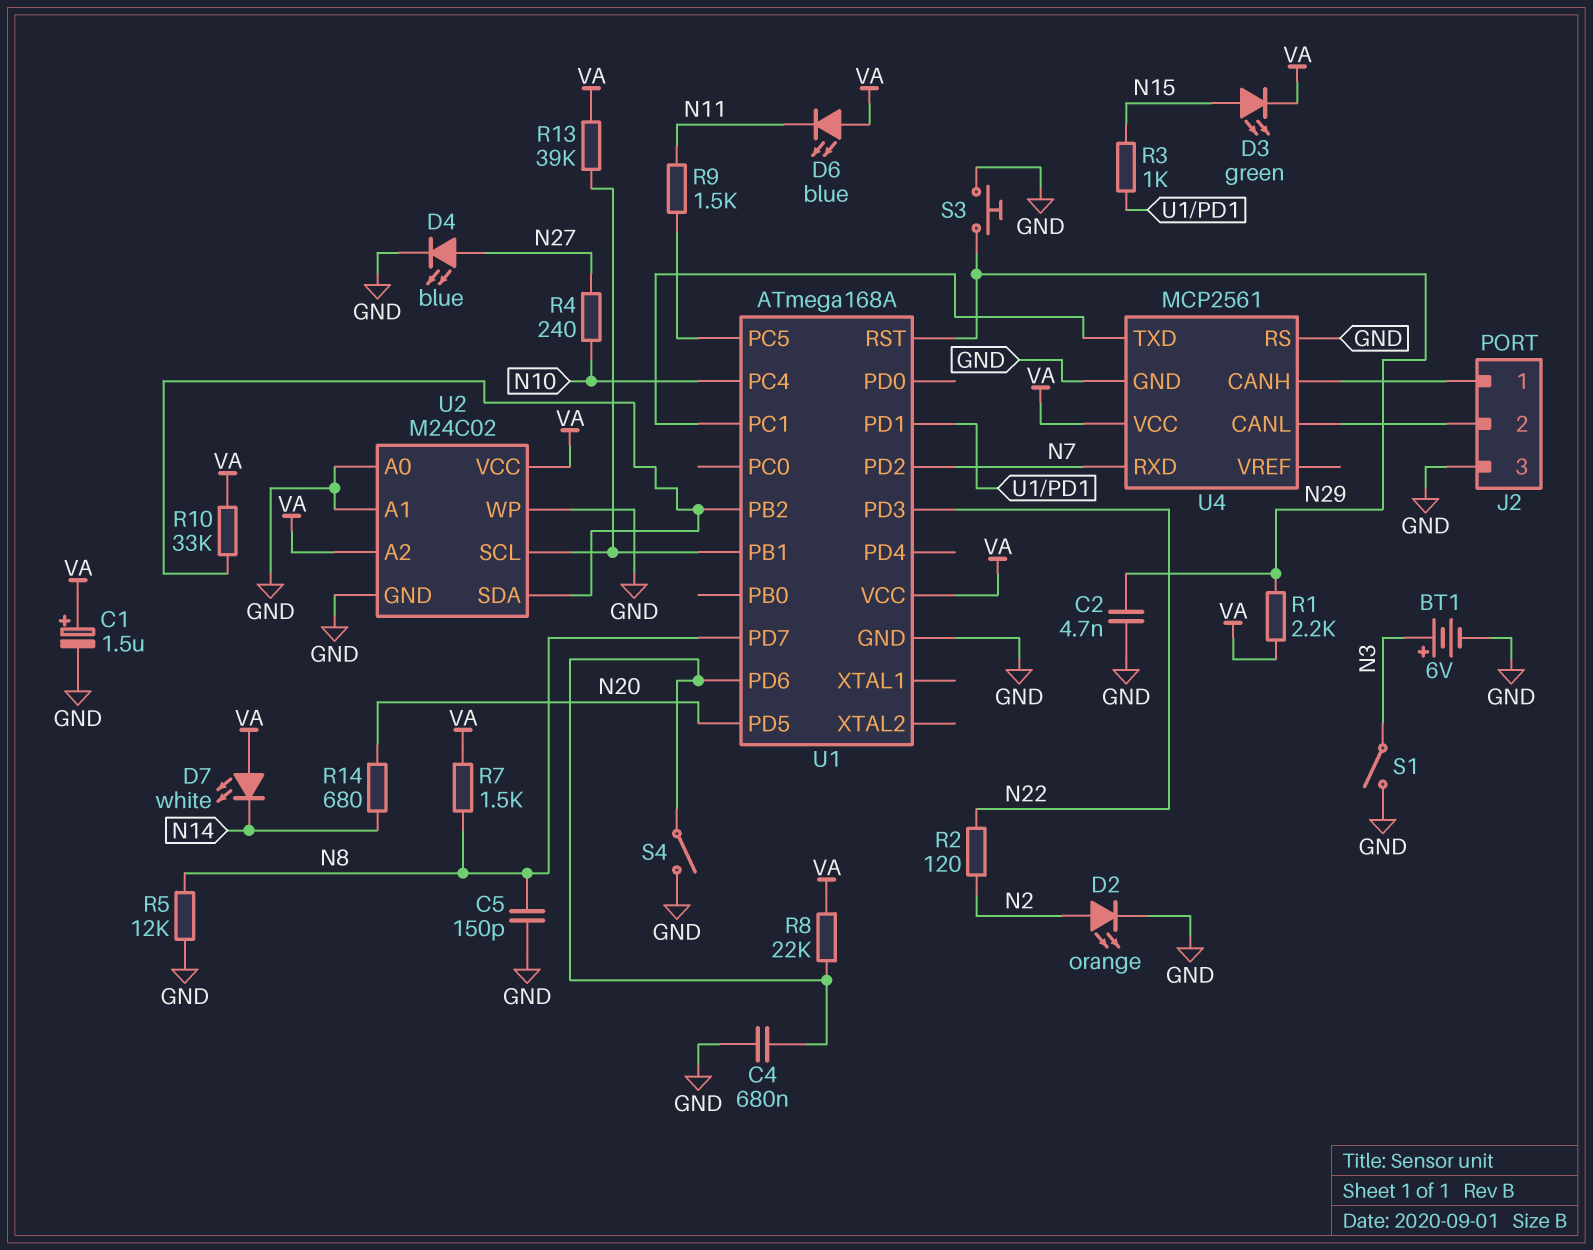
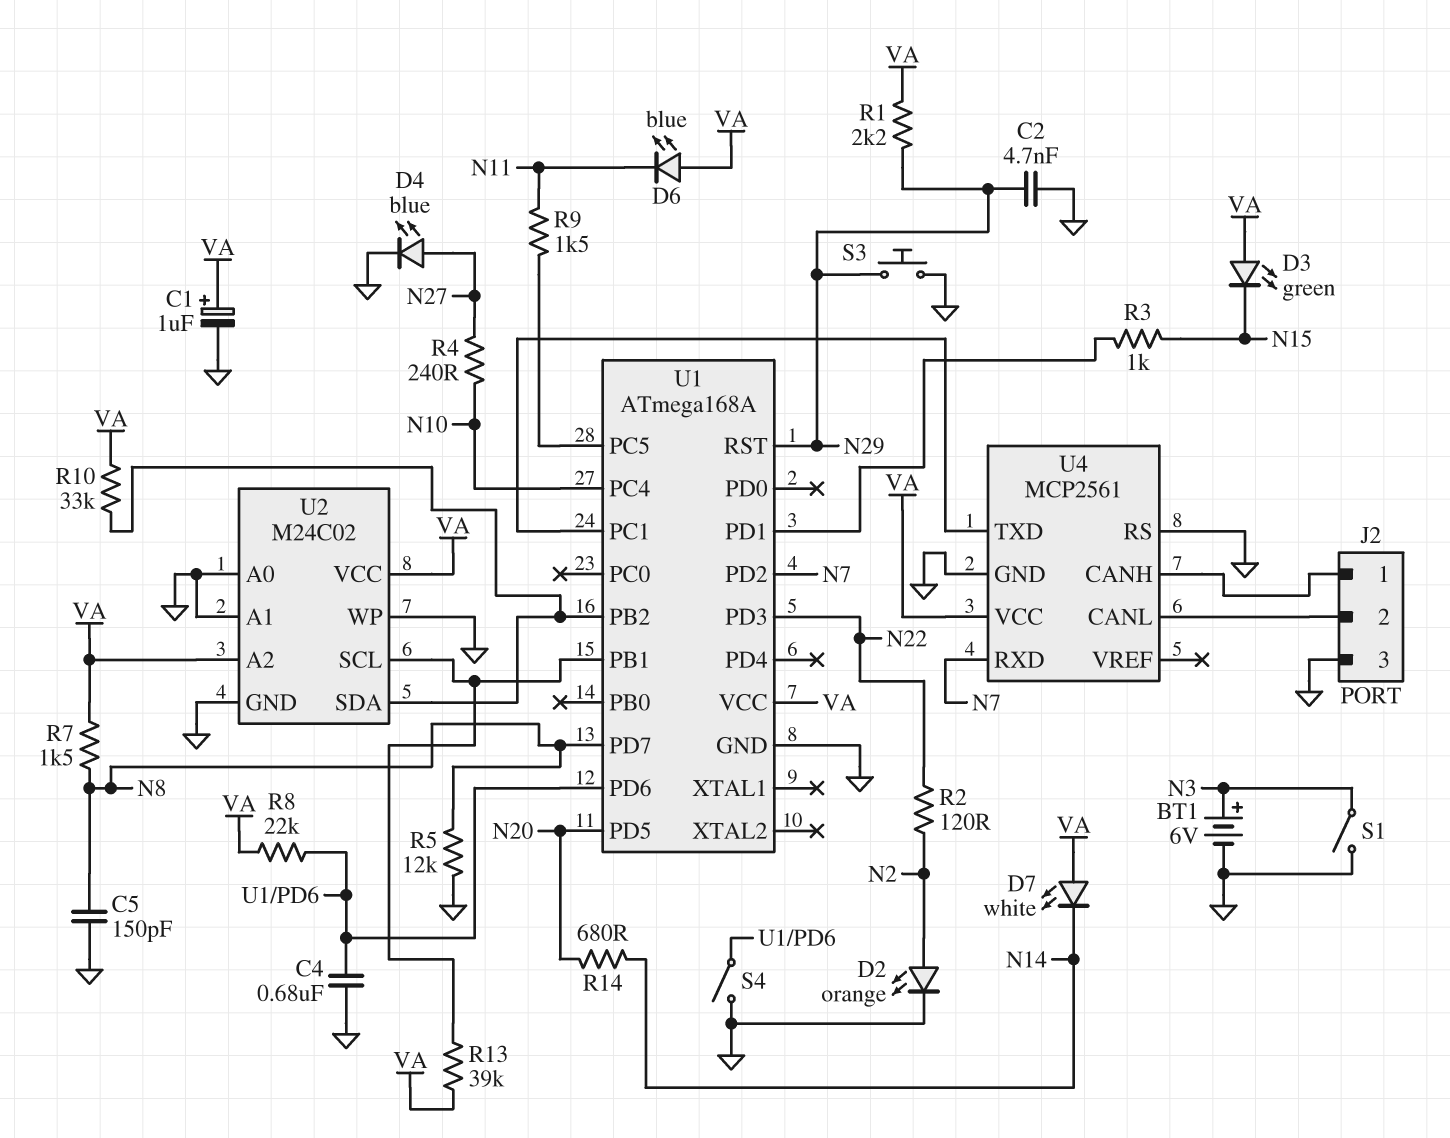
C1: 1.5uF (plus VA, minus GND) -> 1uF (plus VA, minus GND)
D3: LED green (A N15, K VA) -> LED green (A VA, K N15)

